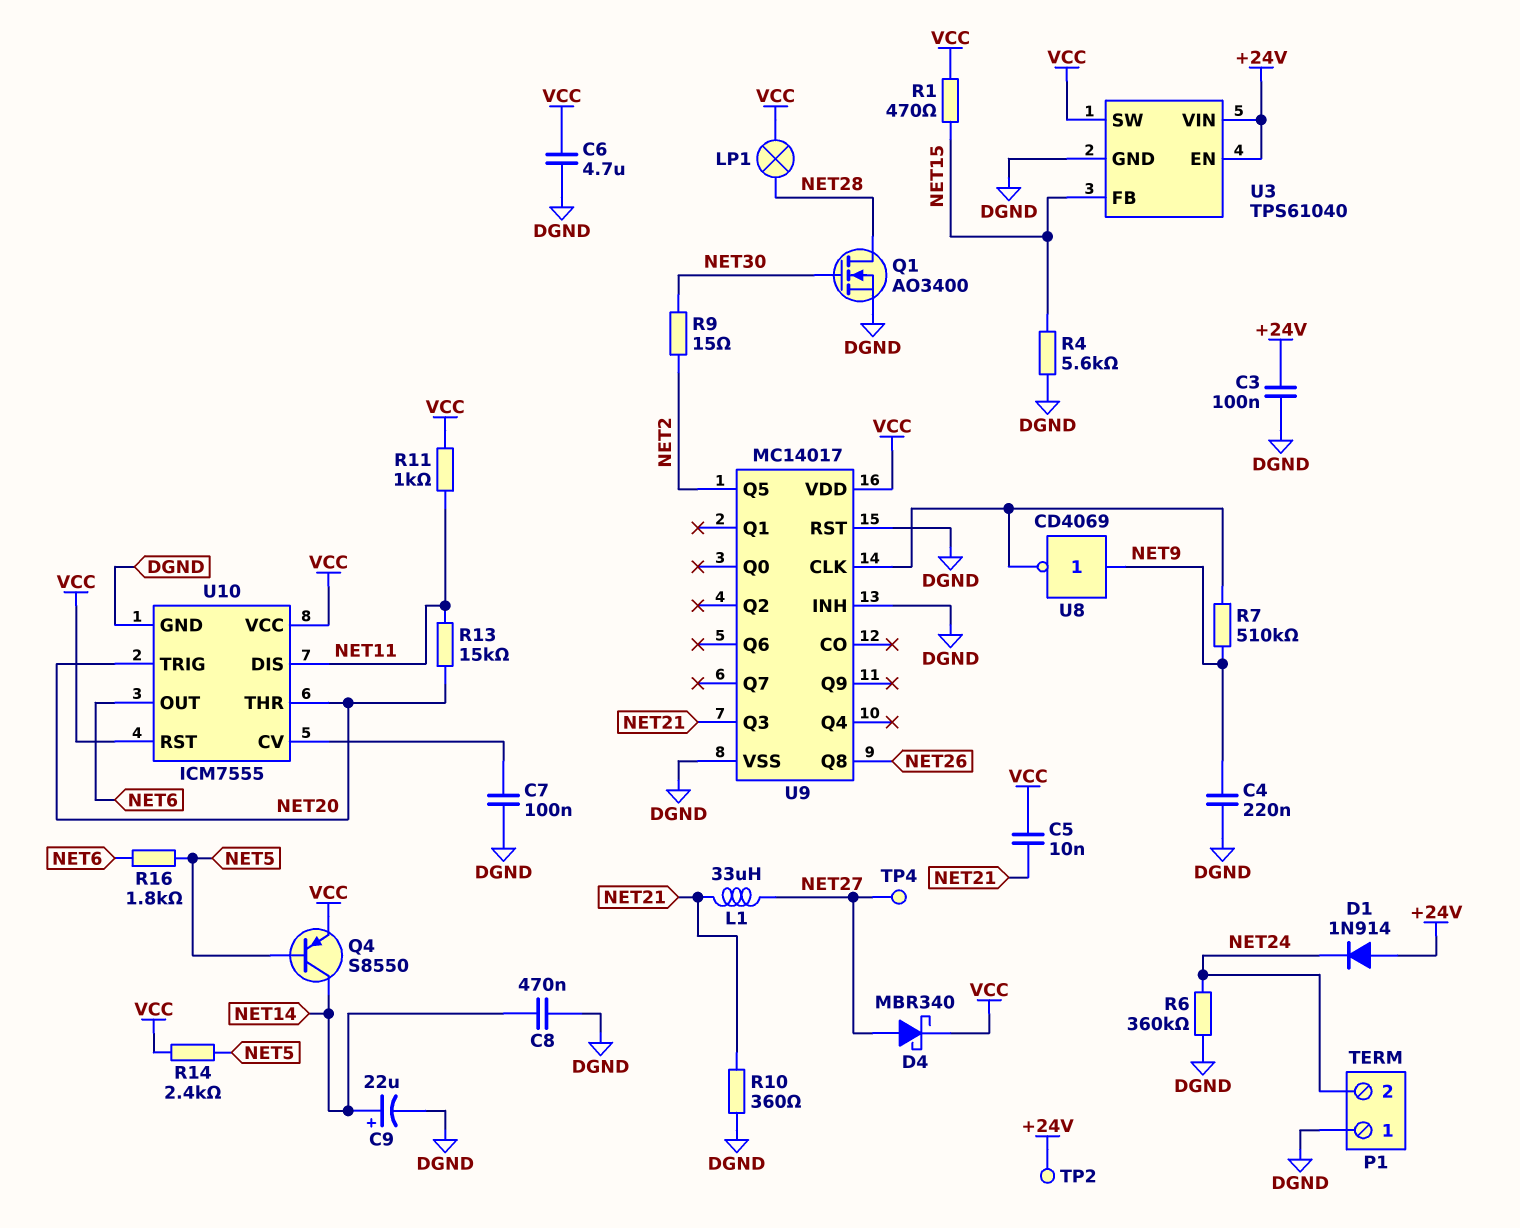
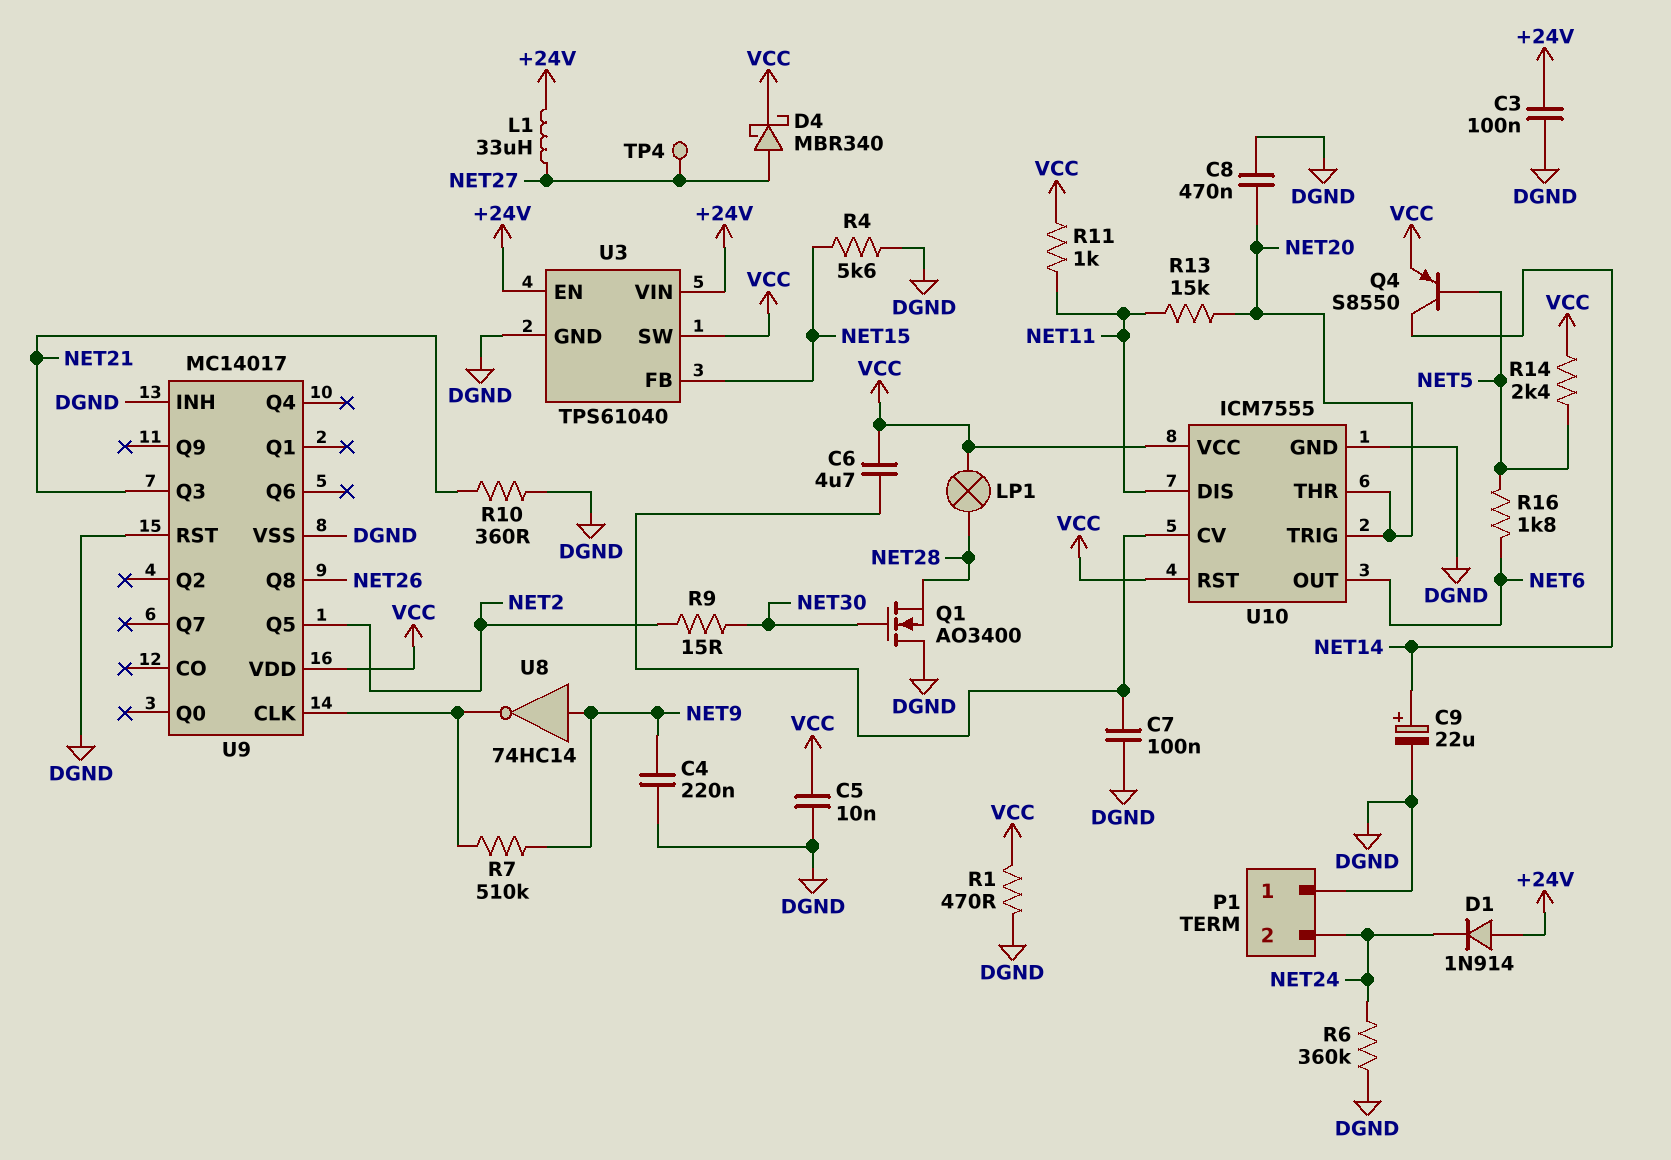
C5: 10nF (NET21, VCC) -> 10nF (DGND, VCC)
C6: 4.7uF (DGND, VCC) -> 4.7uF (U10/CV, VCC)
C8: 470nF (DGND, NET14) -> 470nF (DGND, NET20)
L1: 33uH (NET21, NET27) -> 33uH (+24V, NET27)
Q1: NMOS AO3400 (G NET30, D NET28, S DGND) -> NMOS AO3400 (G NET30, D DGND, S NET28)
R1: 470 (NET15, VCC) -> 470 (DGND, VCC)
TP2: test point (+24V) -> none
U8: NOT CD4069 (in NET9, out U9/CLK) -> NOT 74HC14 (in NET9, out U9/CLK)

